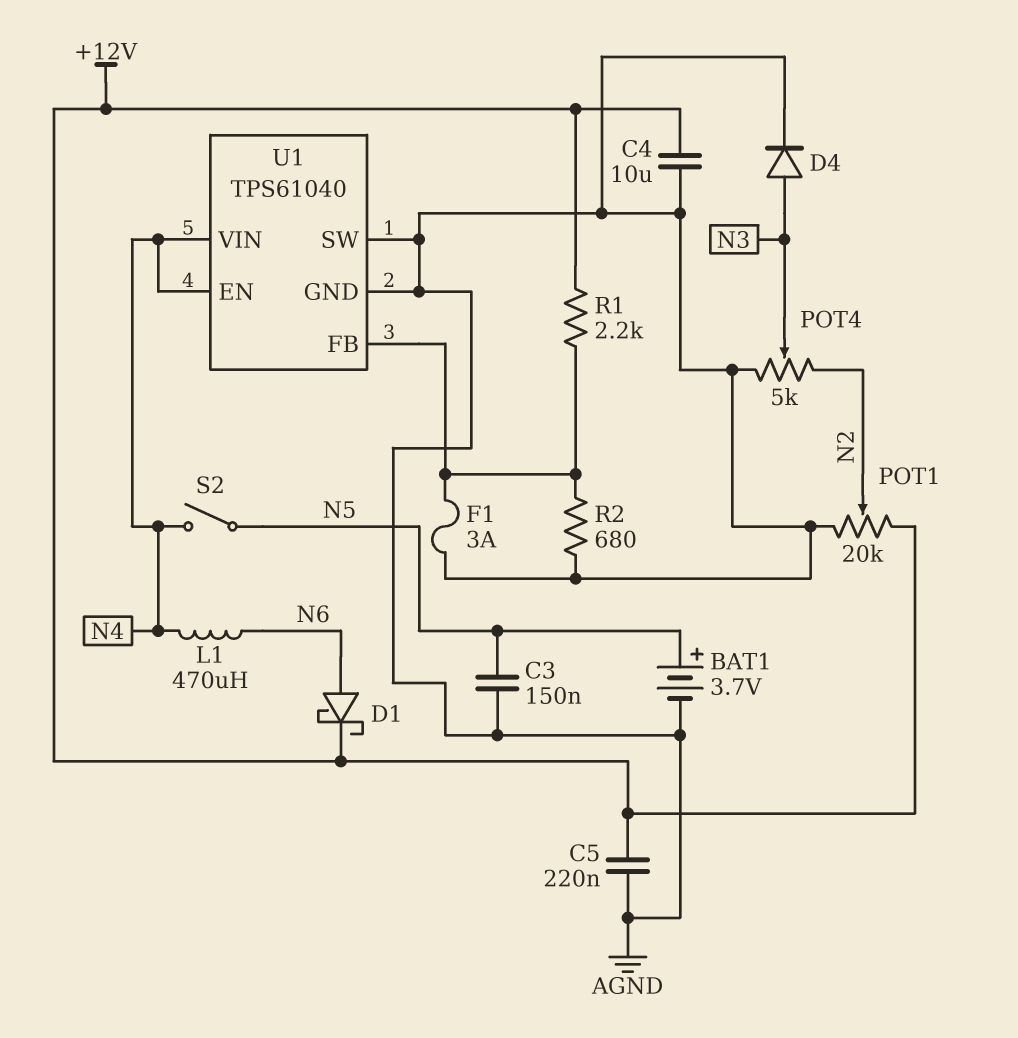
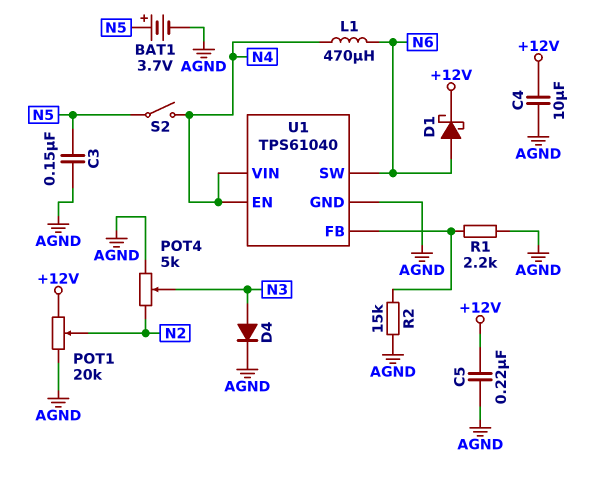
F1: 3A (AGND, U1/FB) -> none
R1: 2.2k (+12V, U1/FB) -> 2.2k (AGND, U1/FB)
R2: 680 (AGND, U1/FB) -> 15k (AGND, U1/FB)
U1 pin SW: AGND -> N6

